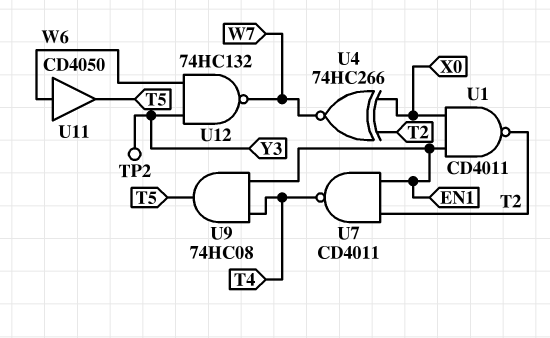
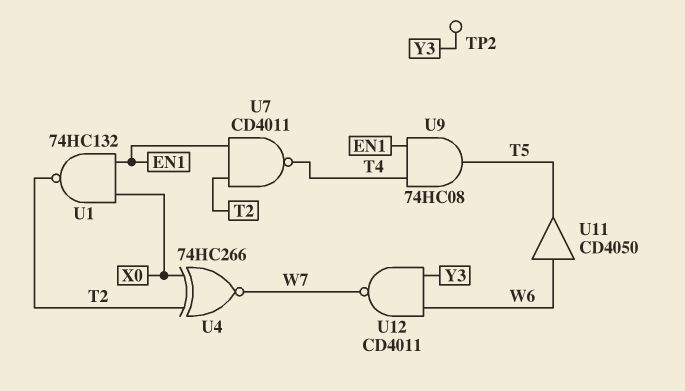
U1: NAND CD4011 (in EN1, in X0, out T2) -> NAND 74HC132 (in EN1, in X0, out T2)
U12: NAND 74HC132 (in W6, in Y3, out W7) -> NAND CD4011 (in W6, in Y3, out W7)

